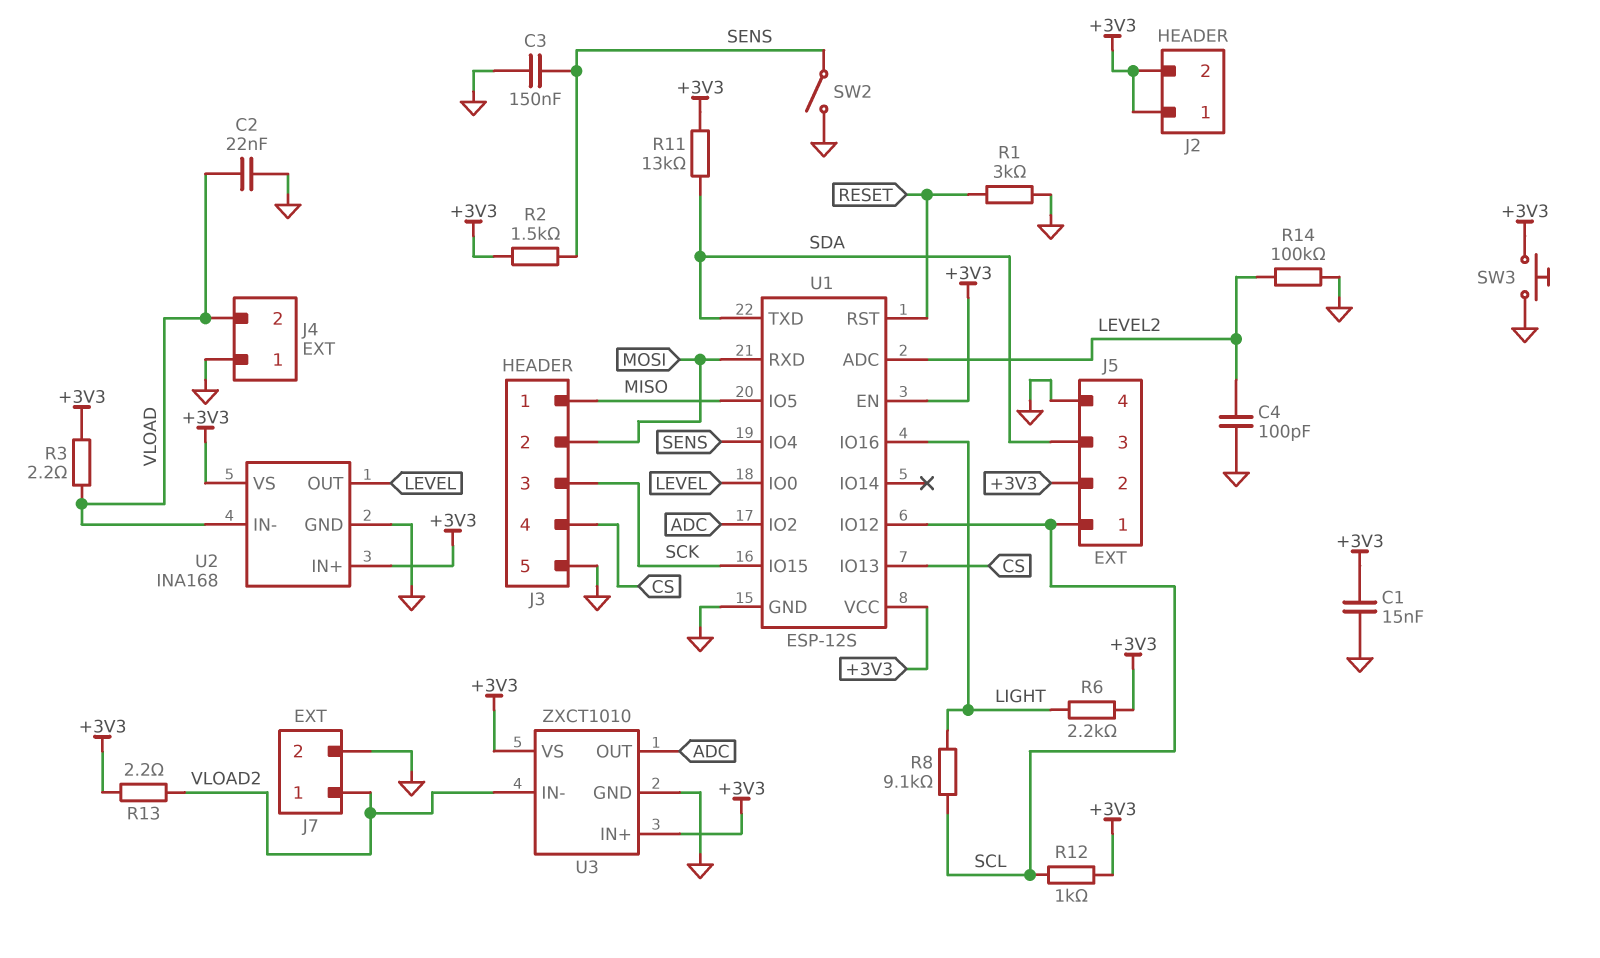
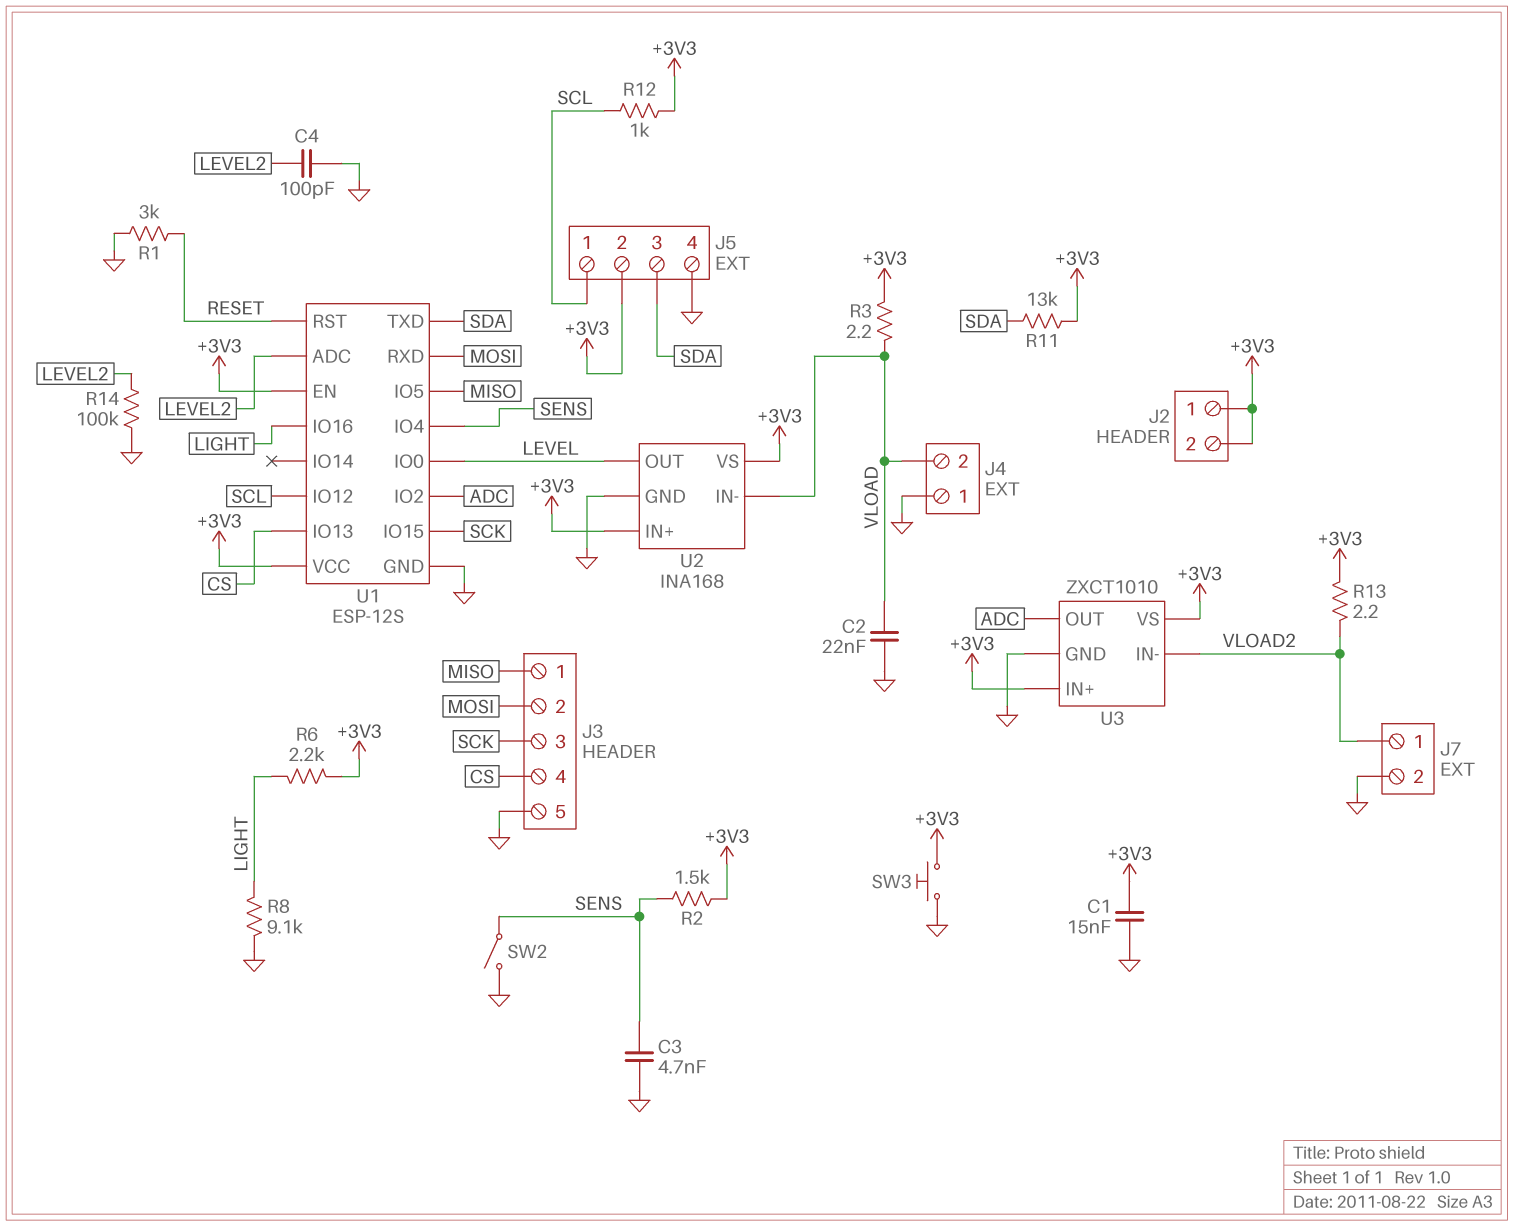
C3: 150nF (GND, SENS) -> 4.7nF (GND, SENS)
R8: 9.1k (LIGHT, SCL) -> 9.1k (GND, LIGHT)

